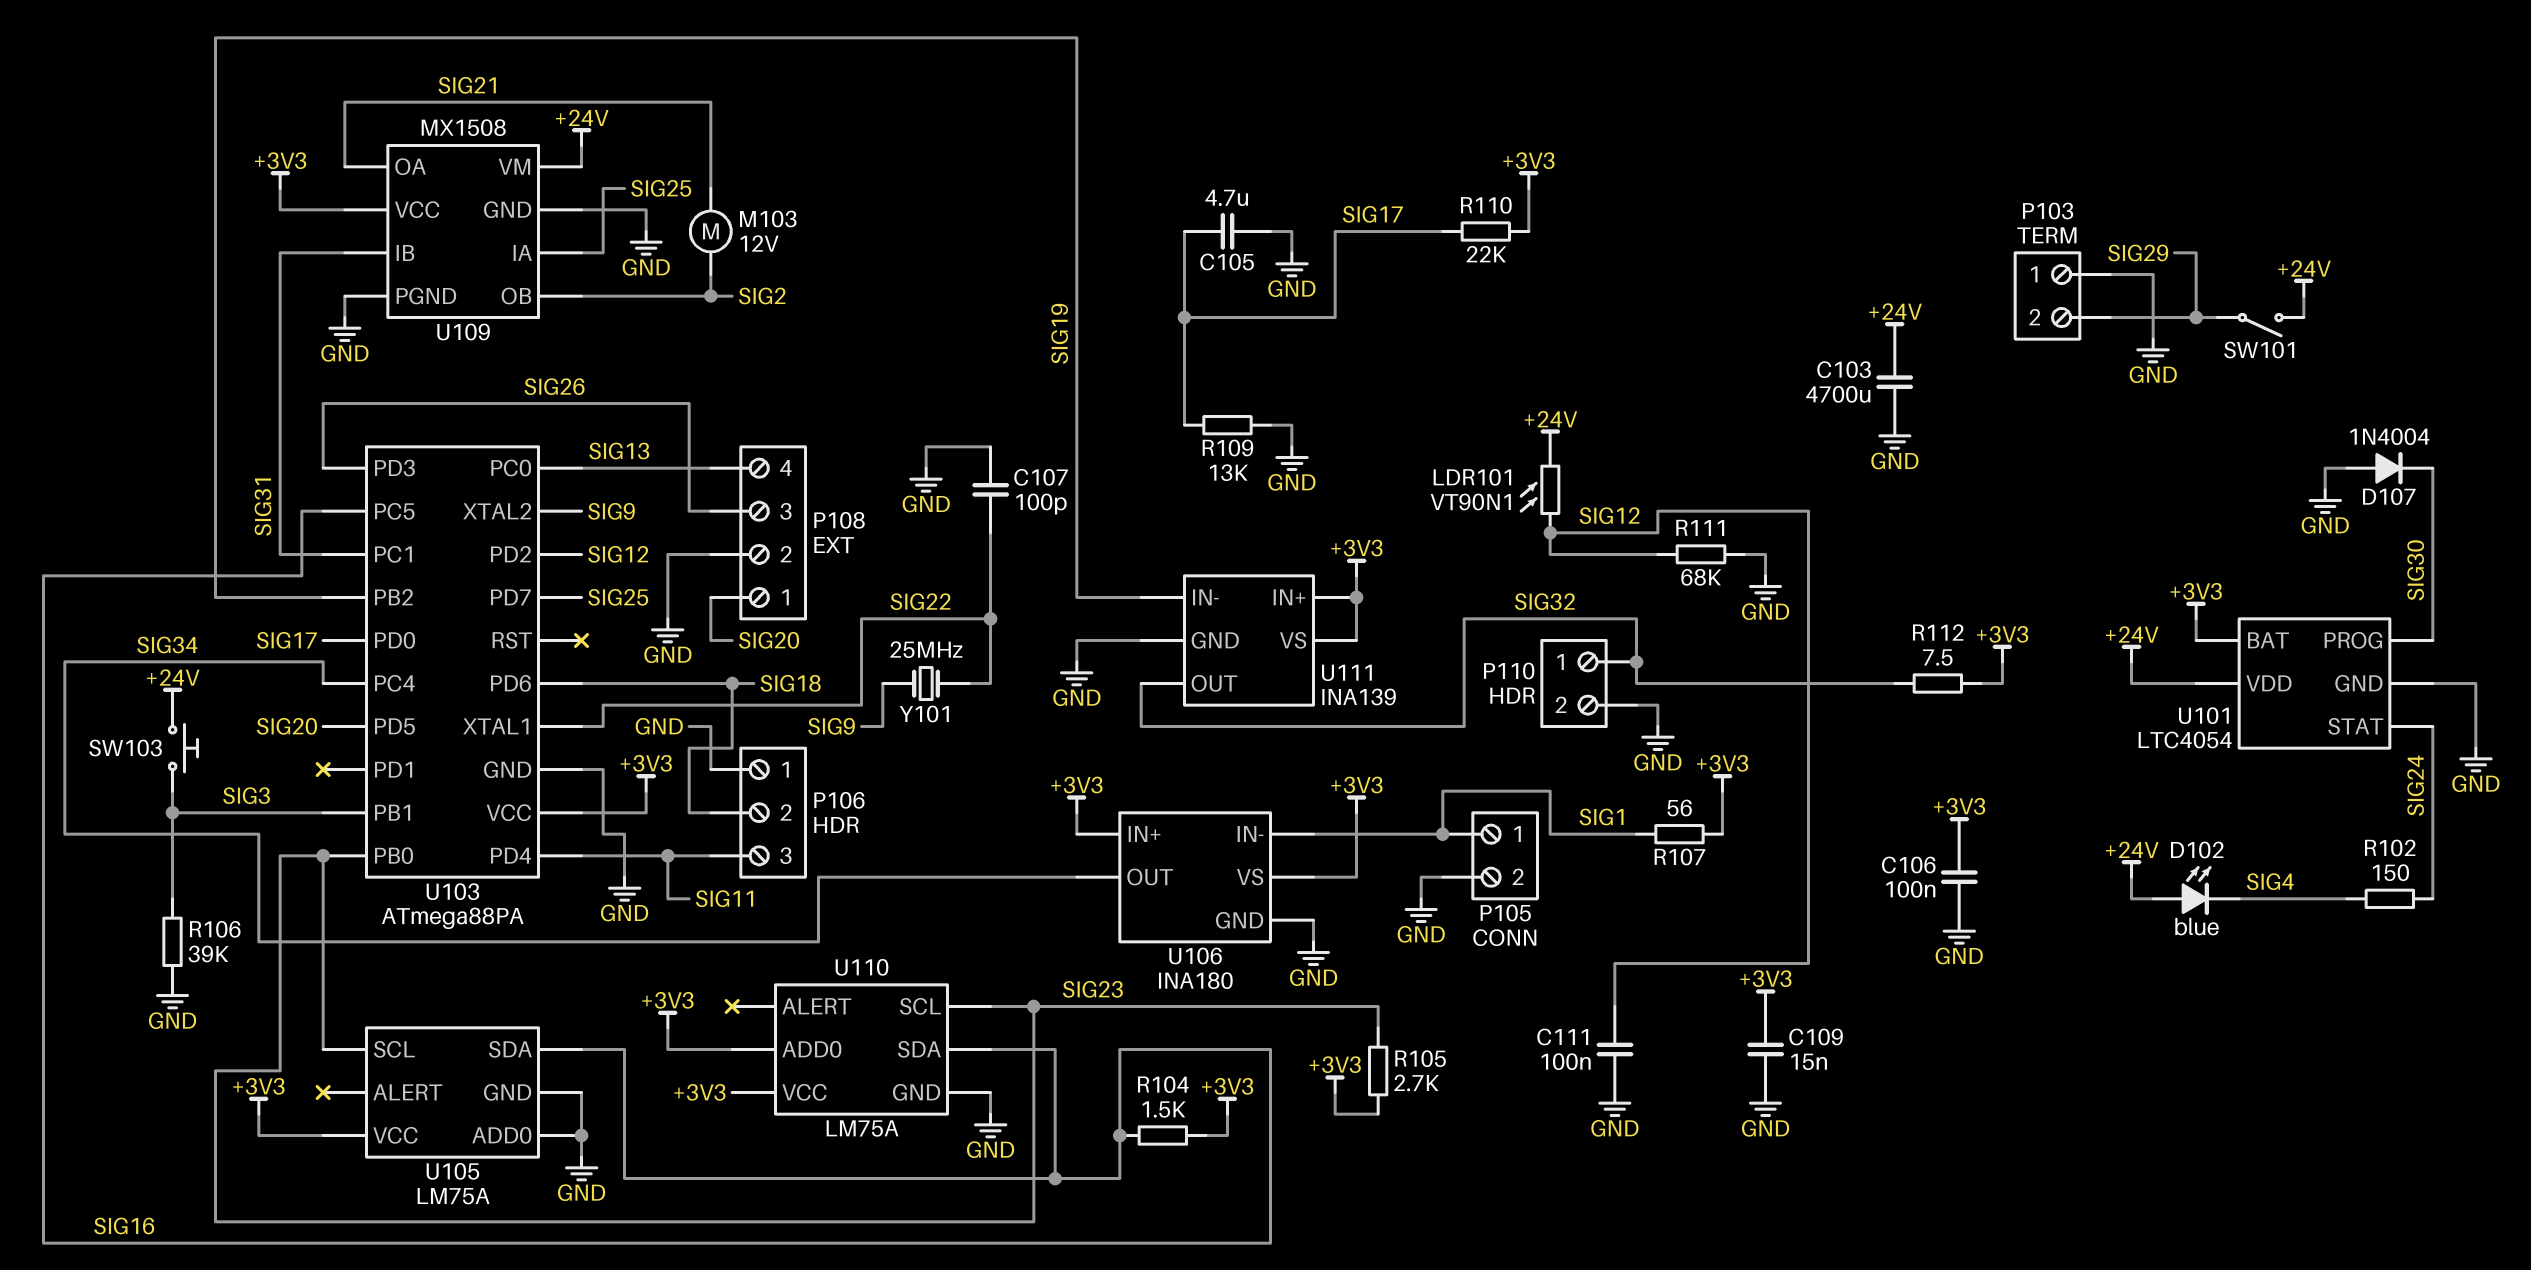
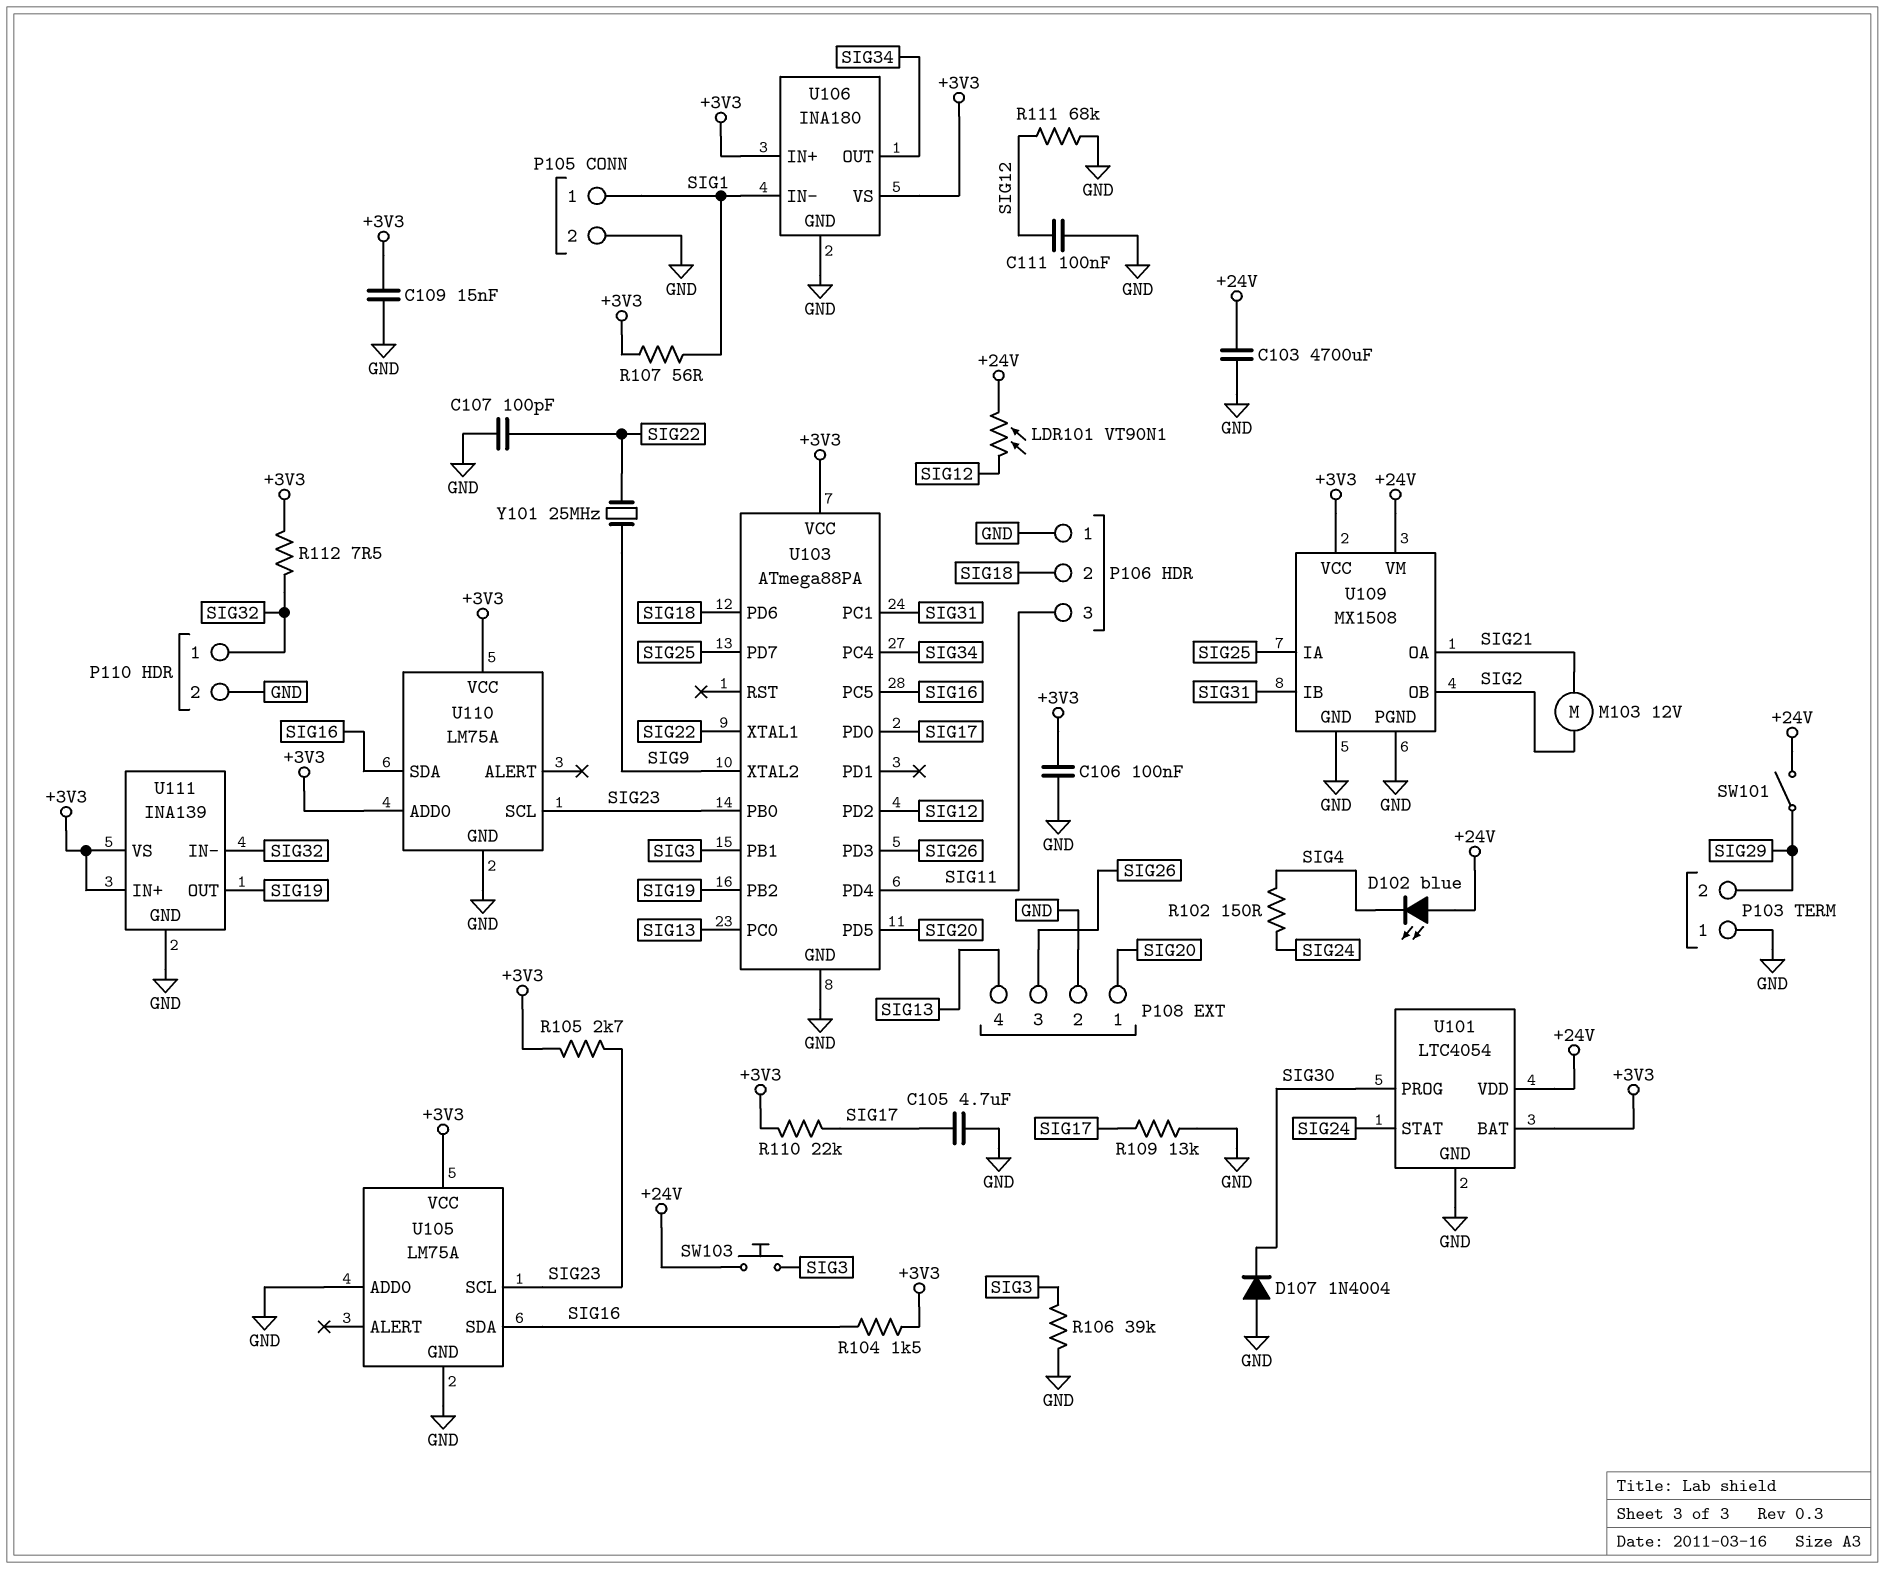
U111 pin IN-: SIG19 -> SIG32
U111 pin OUT: SIG32 -> SIG19

